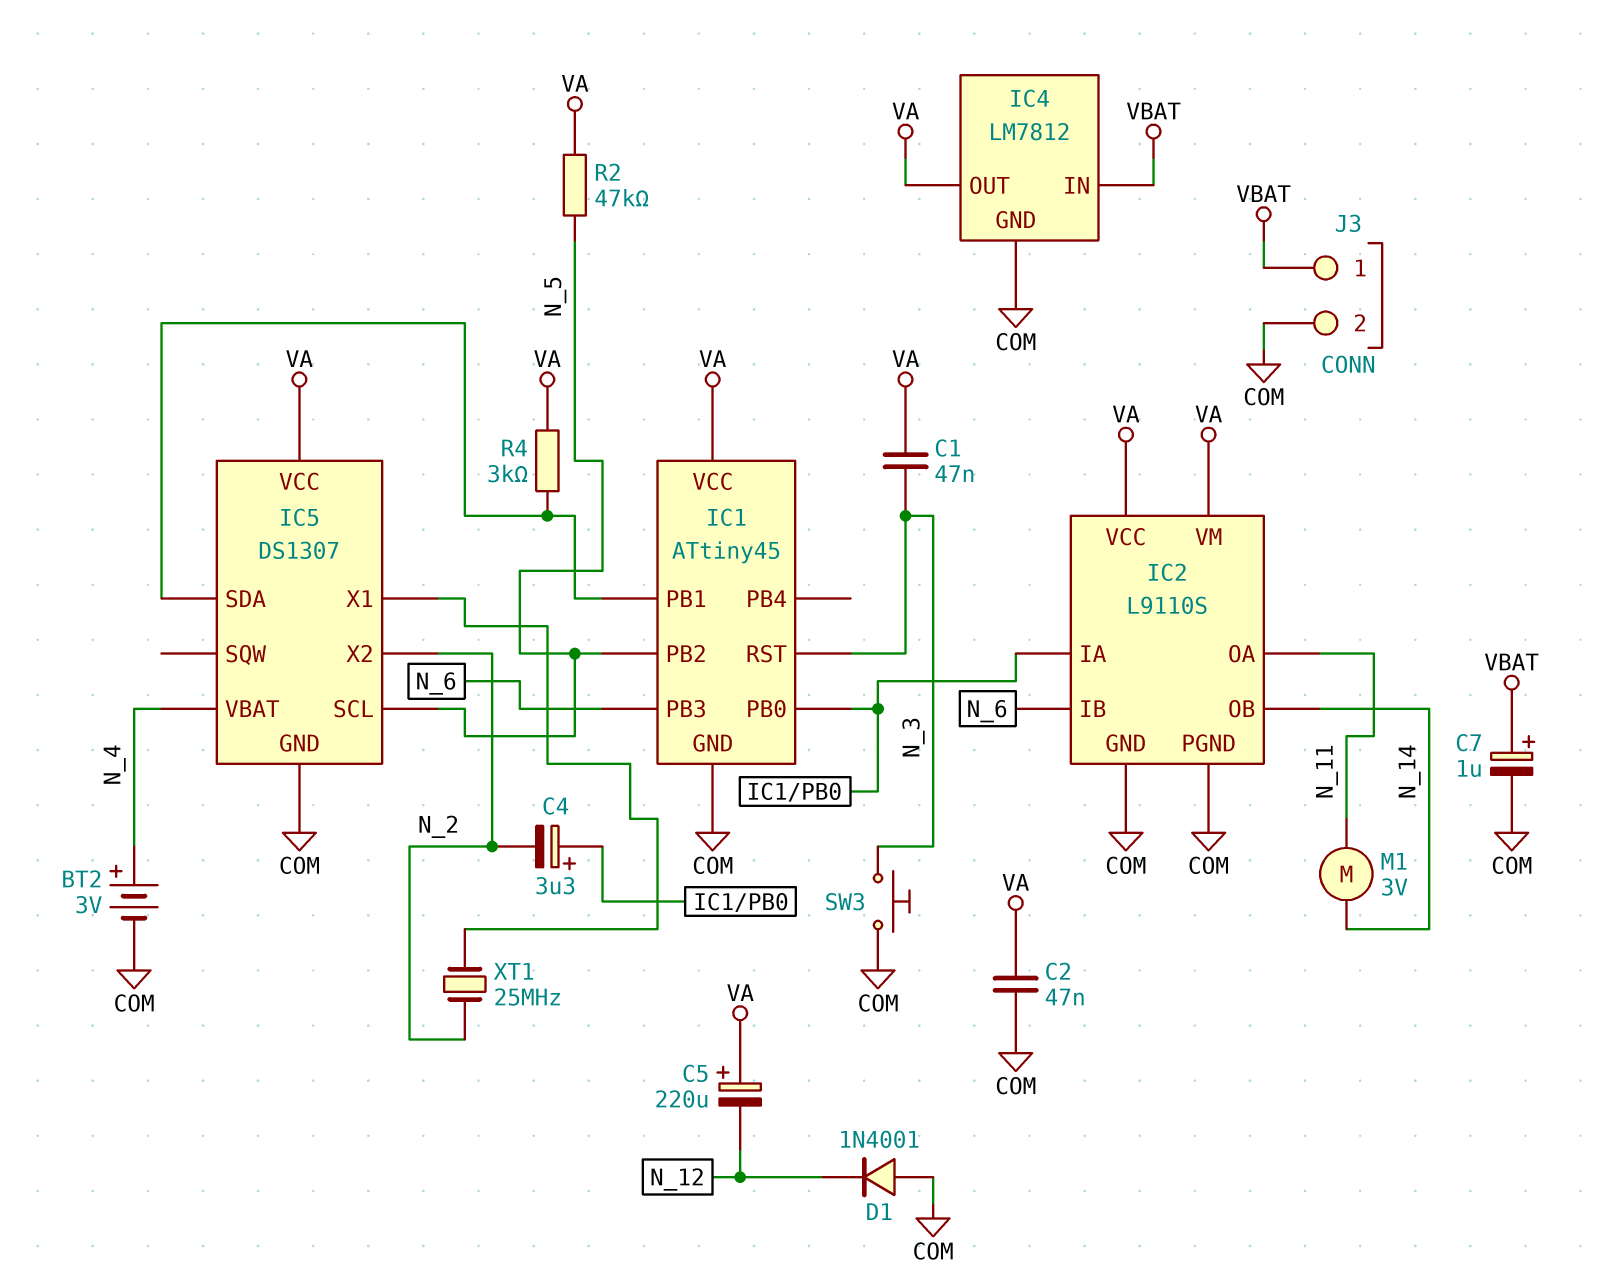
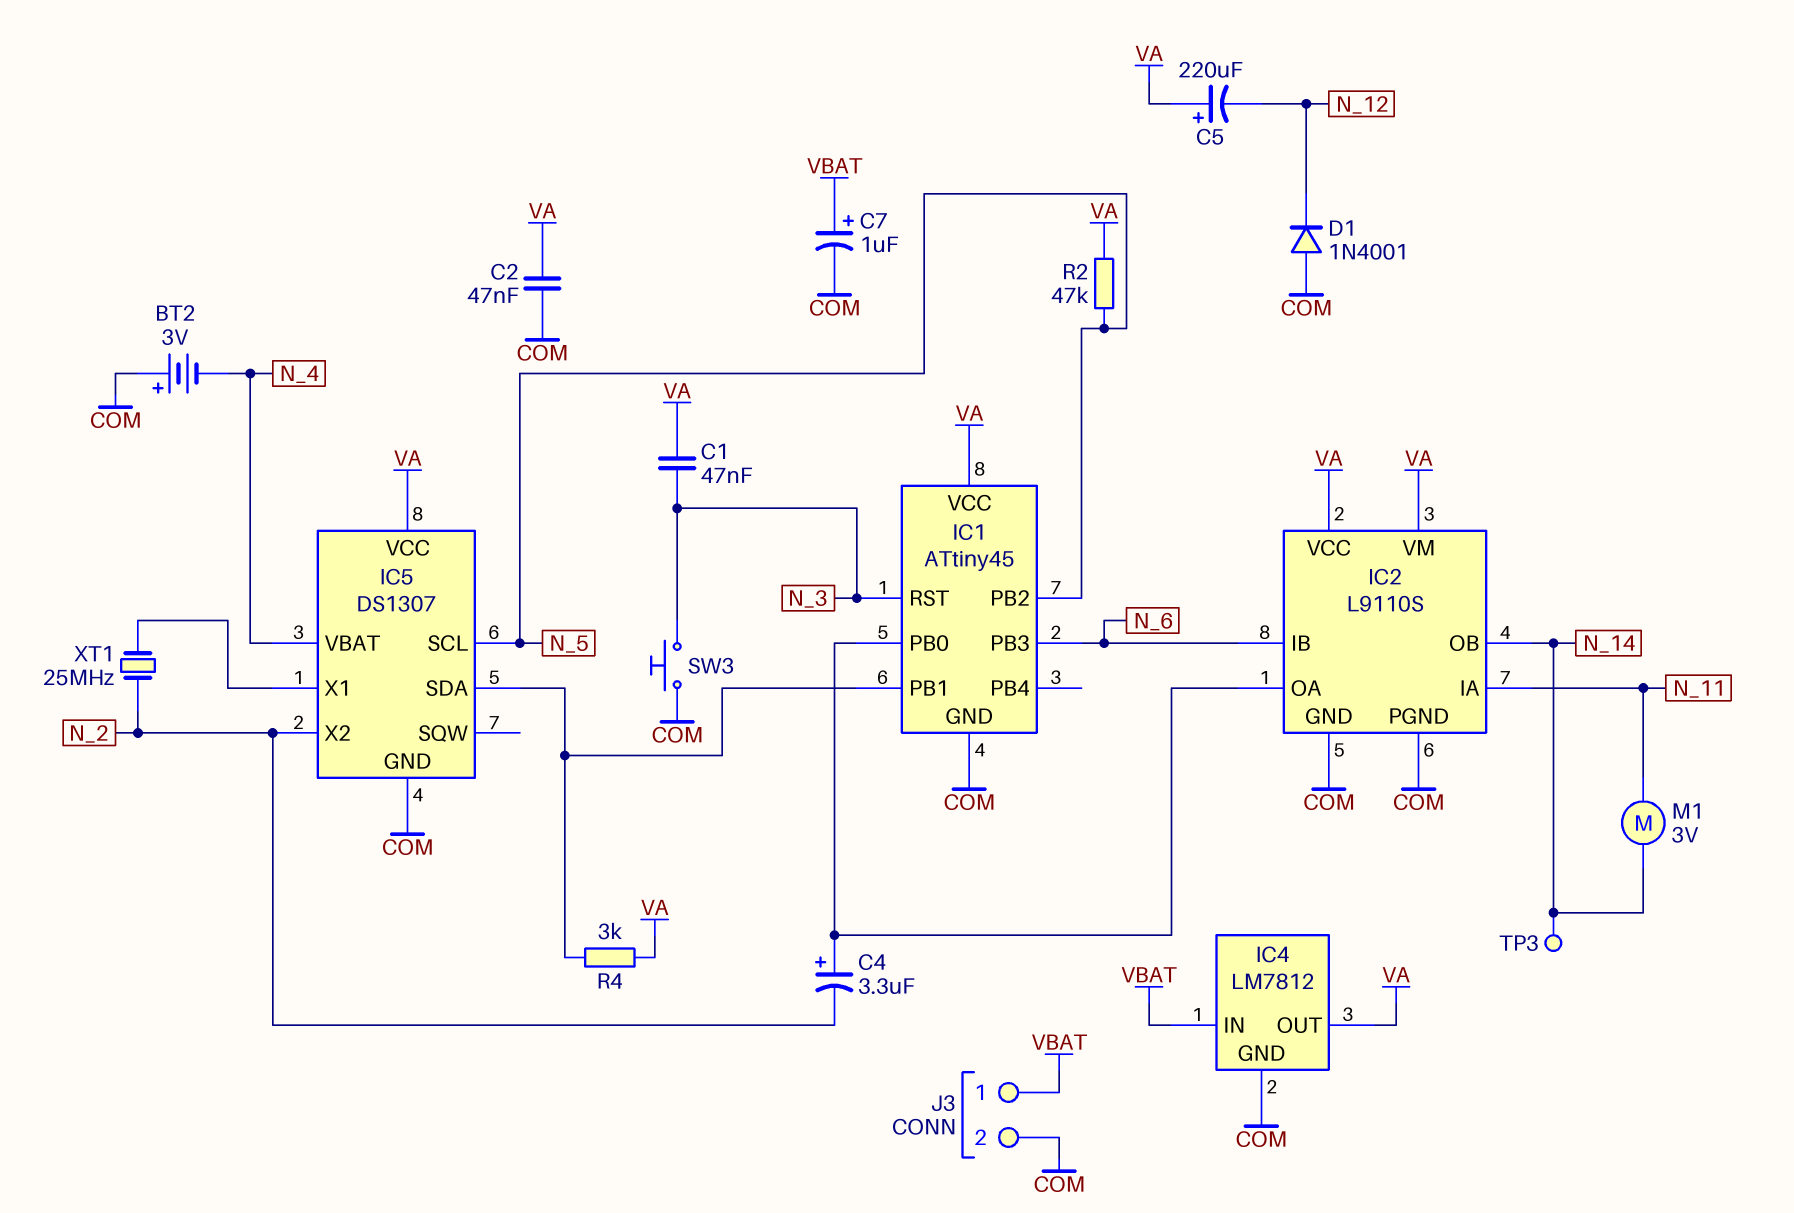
BT2: 3V (plus N_4, minus COM) -> 3V (plus COM, minus N_4)
IC2 pin IA: IC1/PB0 -> N_11
IC2 pin OA: N_11 -> IC1/PB0
TP3: none -> test point (N_14)

